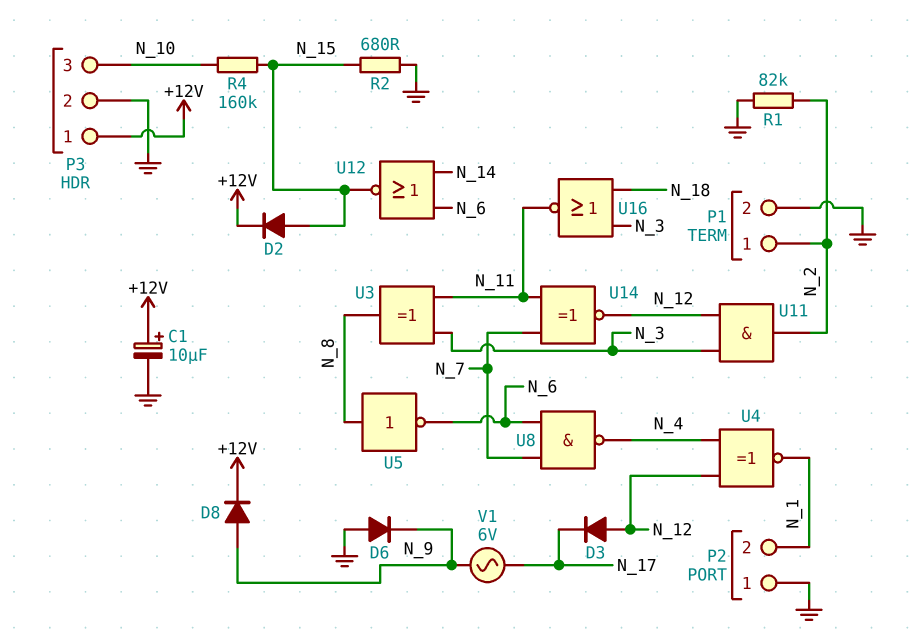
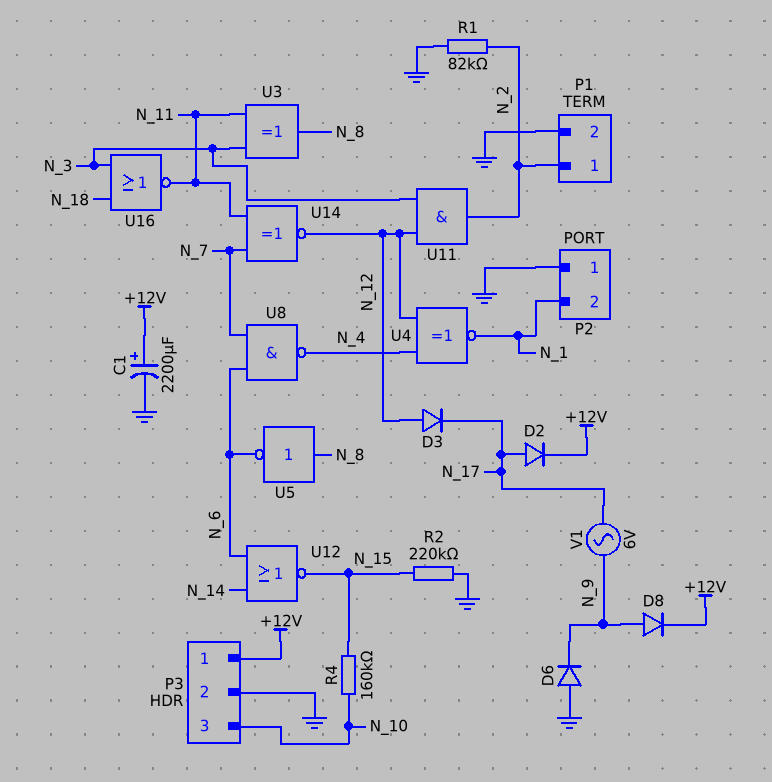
C1: 10uF (plus +12V, minus GND) -> 2200uF (plus +12V, minus GND)
D2: diode (A N_15, K +12V) -> diode (A N_17, K +12V)
R2: 680 (GND, N_15) -> 220k (GND, N_15)

